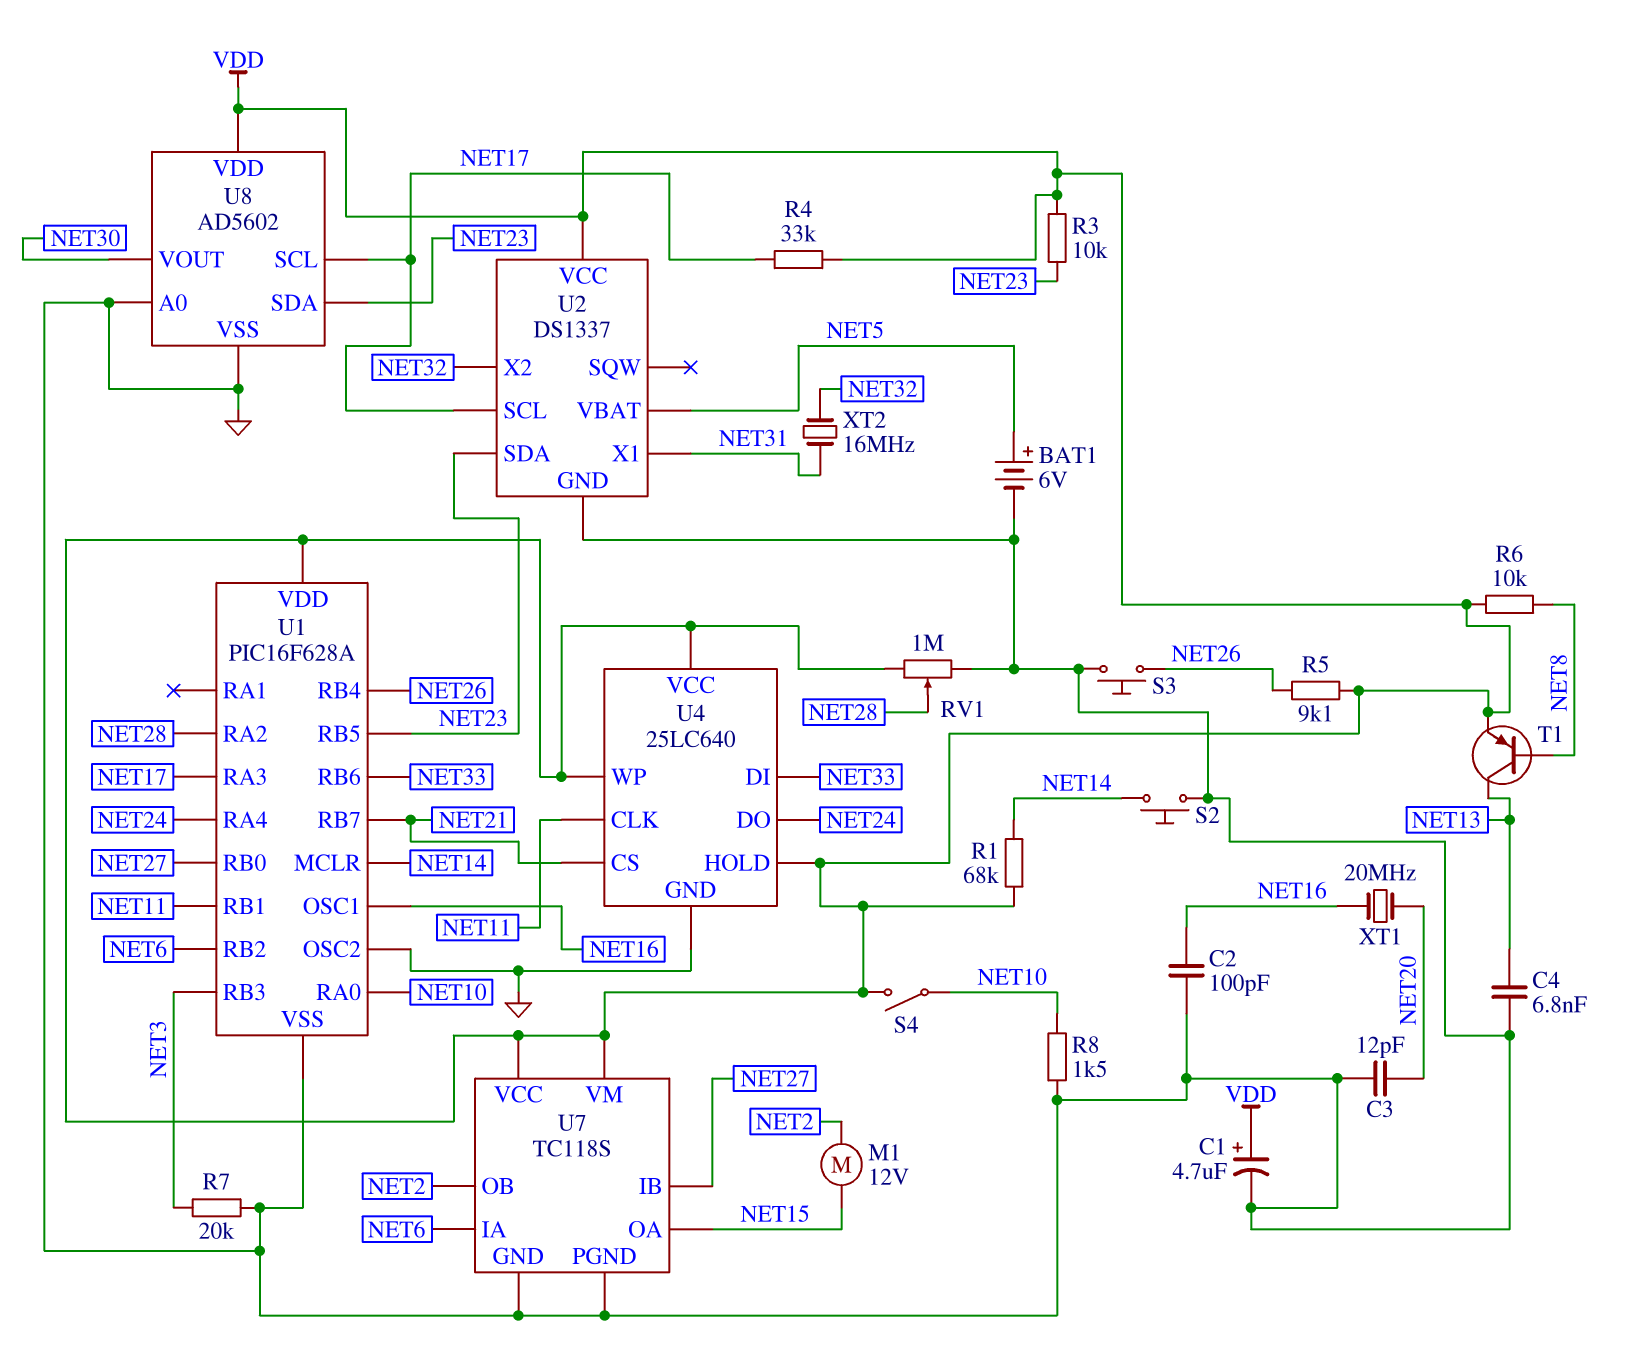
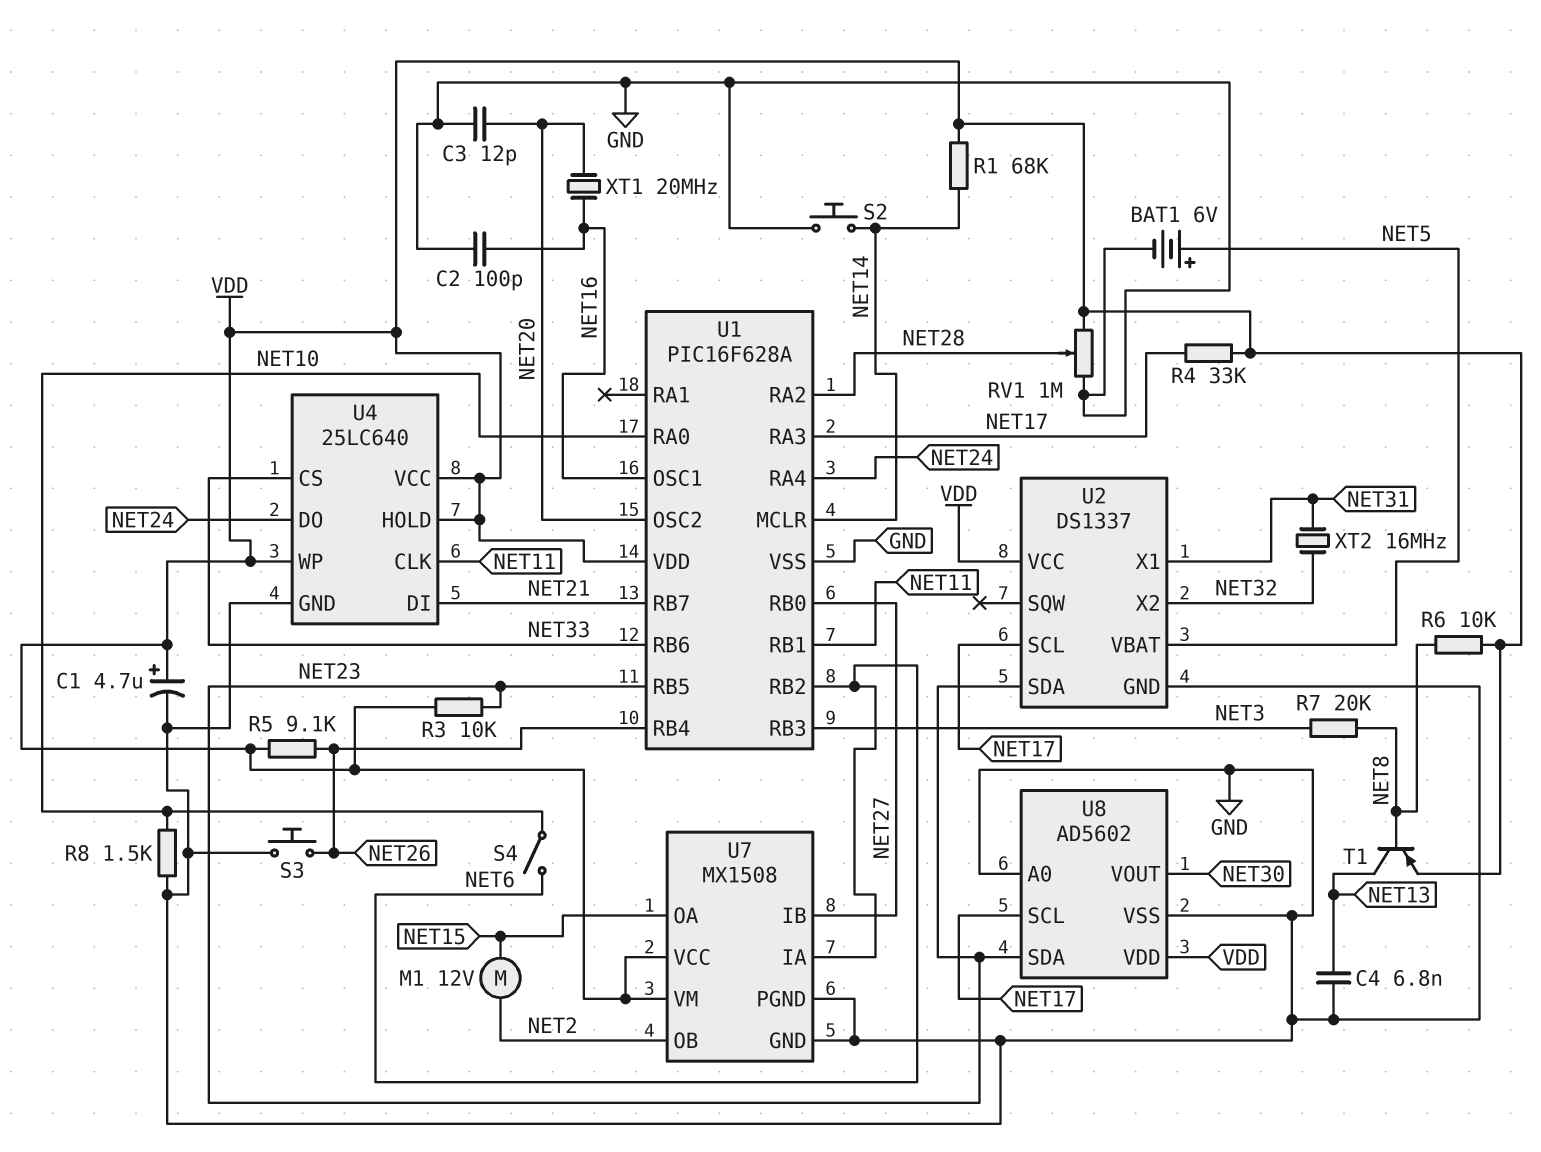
R7: 20k (GND, NET3) -> 20k (NET3, NET8)
S4: switch (NET10, VDD) -> switch (NET6, NET10)
U1 pin OSC2: GND -> NET20
U4 pin CS: NET21 -> NET33
U4 pin DI: NET33 -> NET21
U7: TC118S -> MX1508

